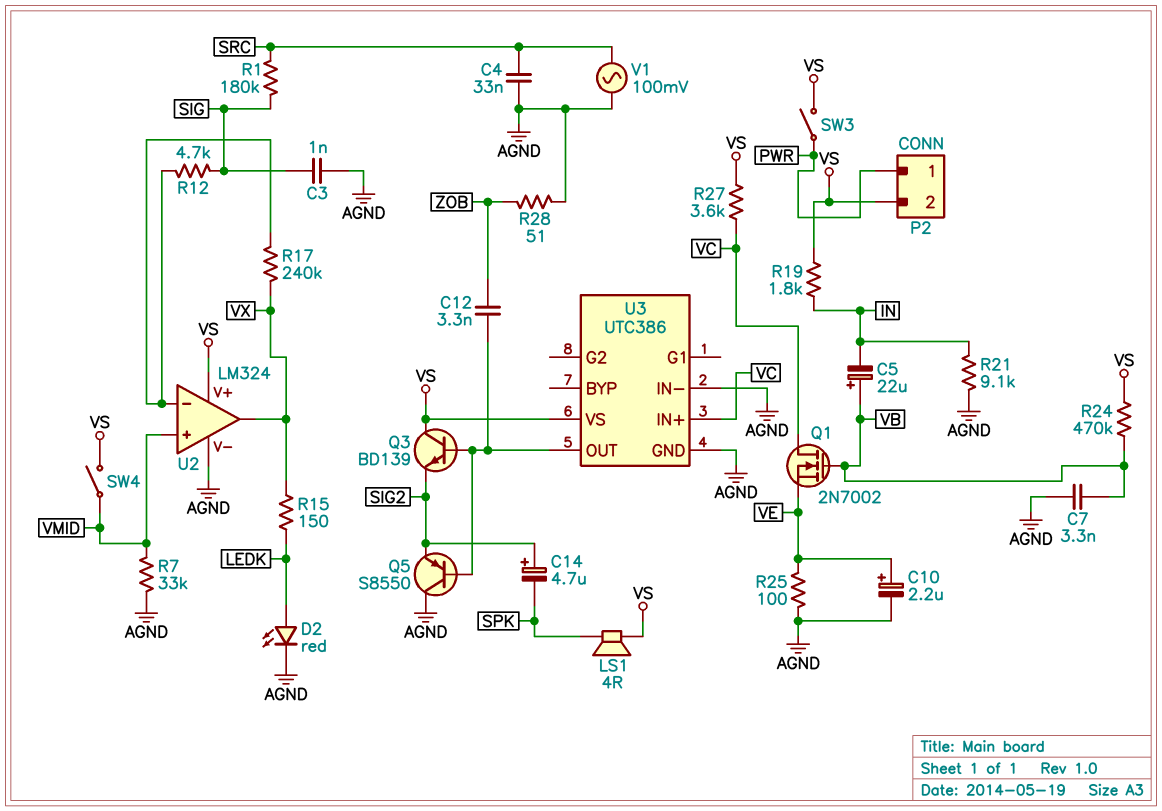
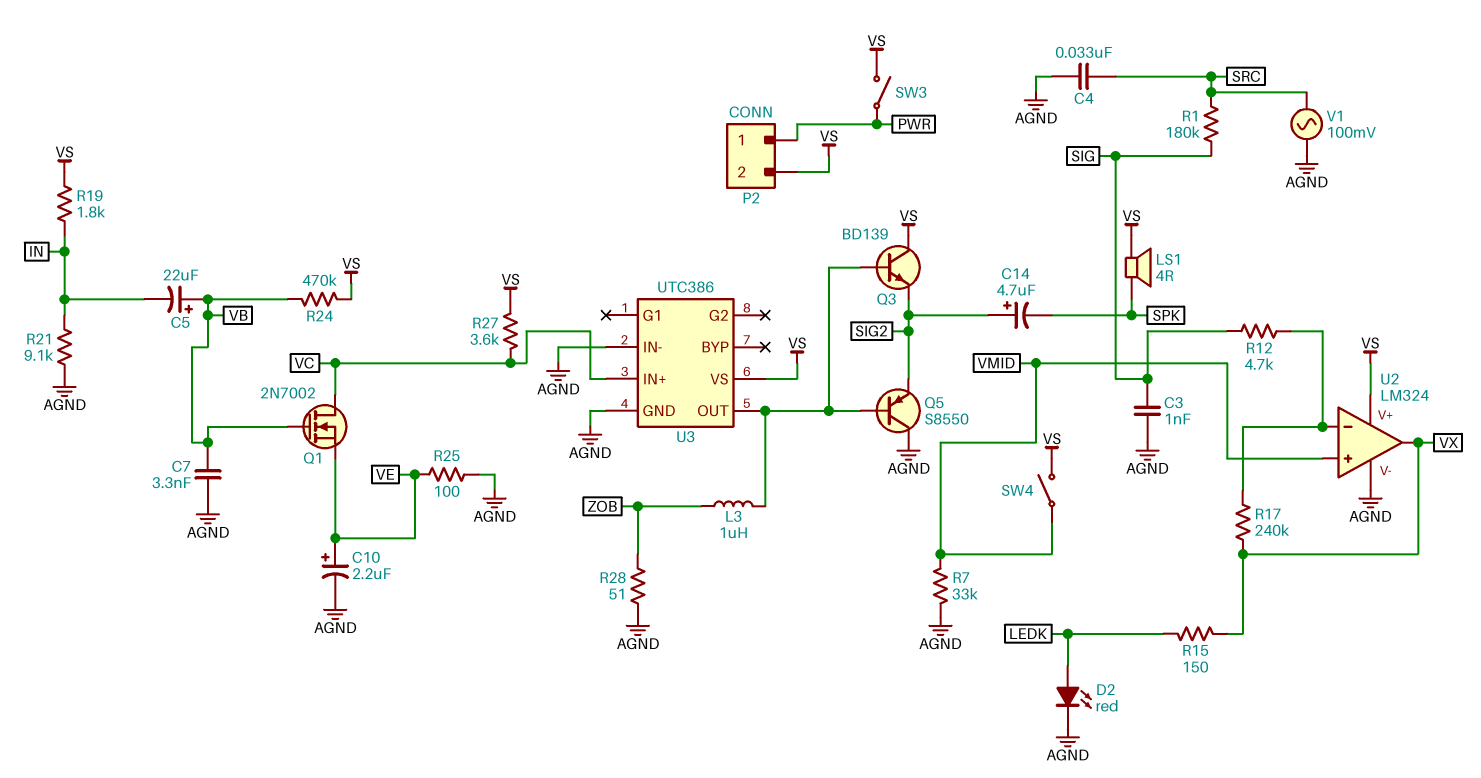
C12: 3.3nF (U3/OUT, ZOB) -> none
L3: none -> 1uH (U3/OUT, ZOB)

